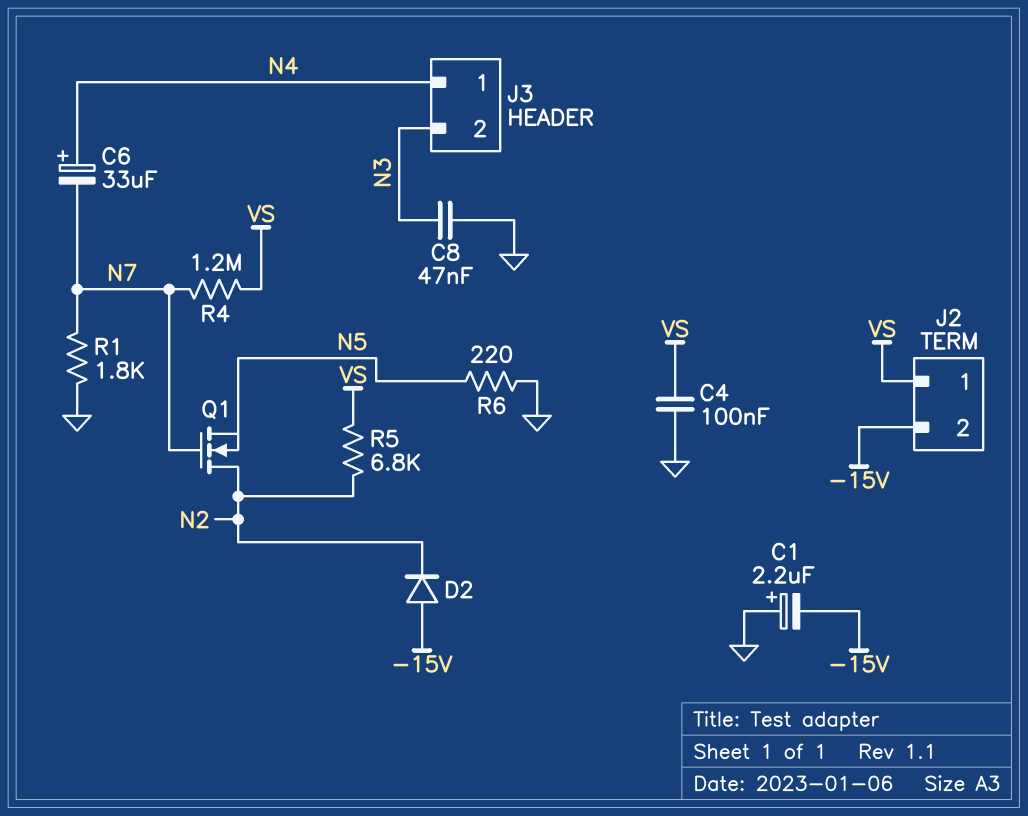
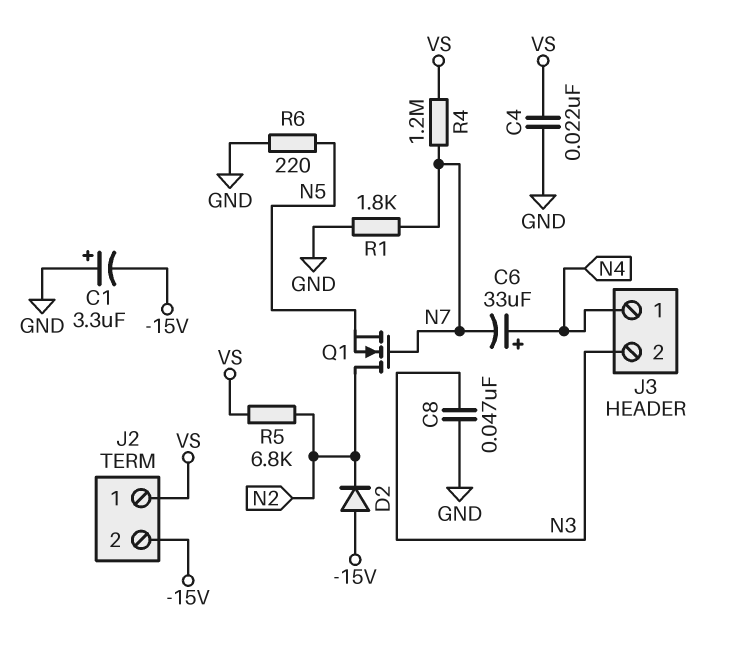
C1: 2.2uF (plus GND, minus -15V) -> 3.3uF (plus GND, minus -15V)
C4: 100nF (GND, VS) -> 22nF (GND, VS)

